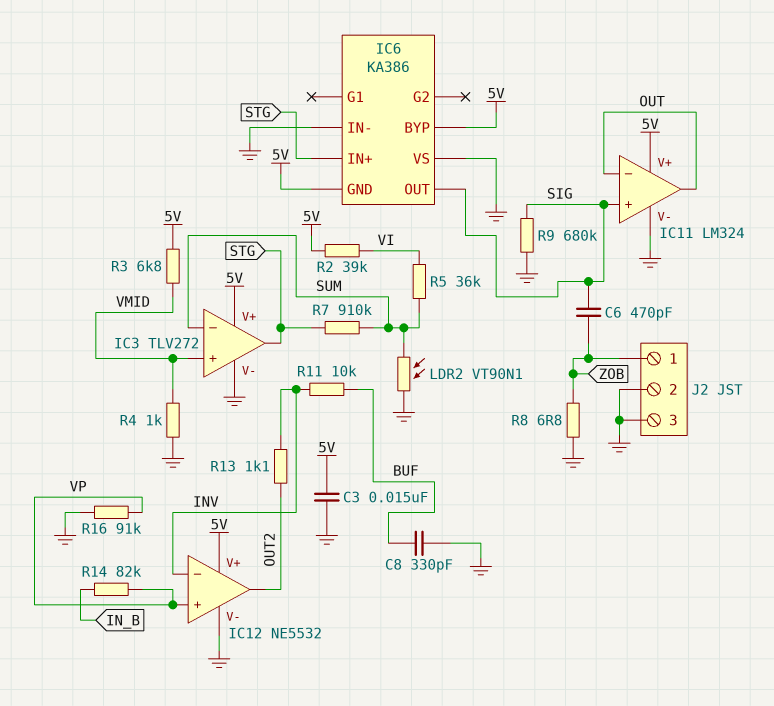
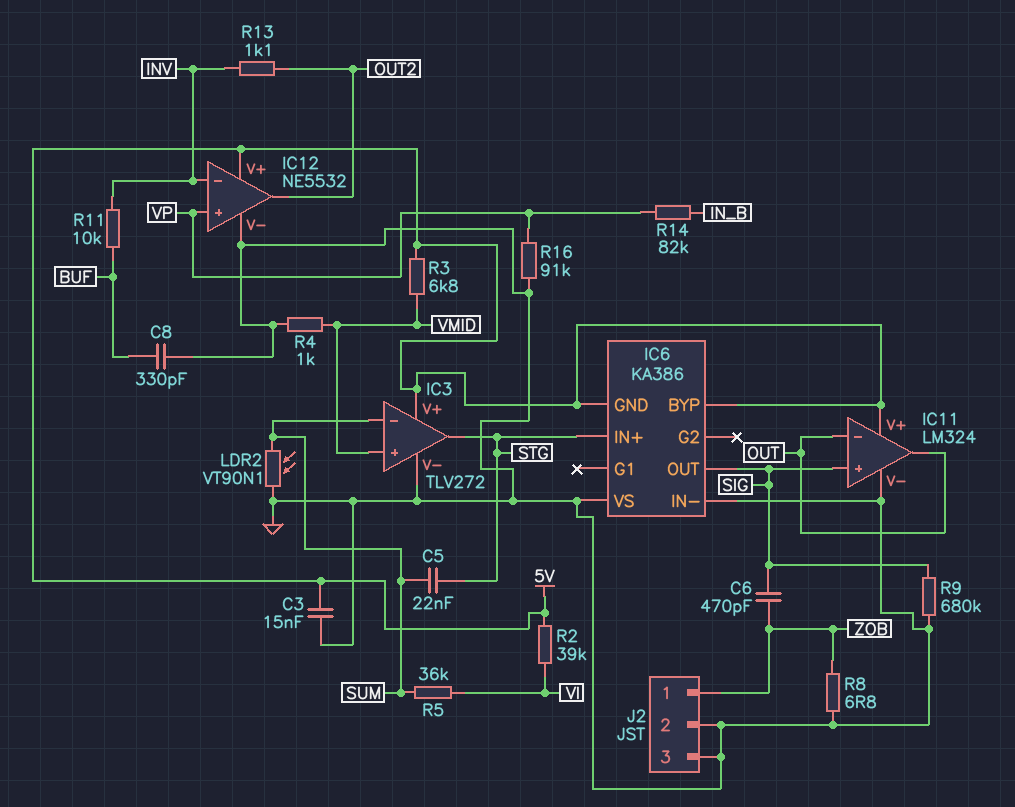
C5: none -> 22nF (STG, SUM)
R7: 910k (STG, SUM) -> none

